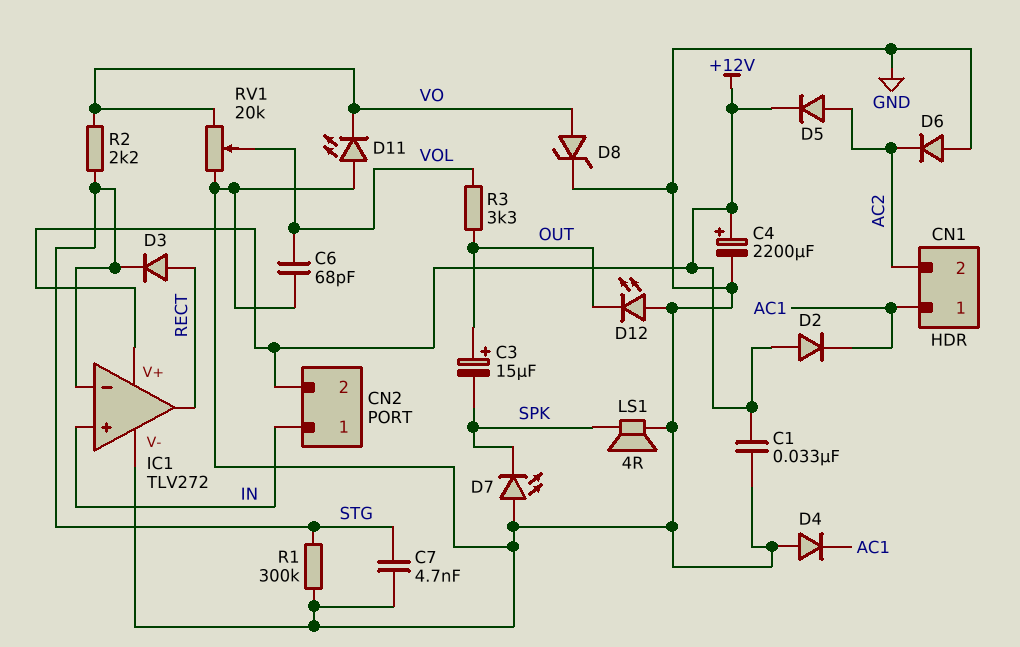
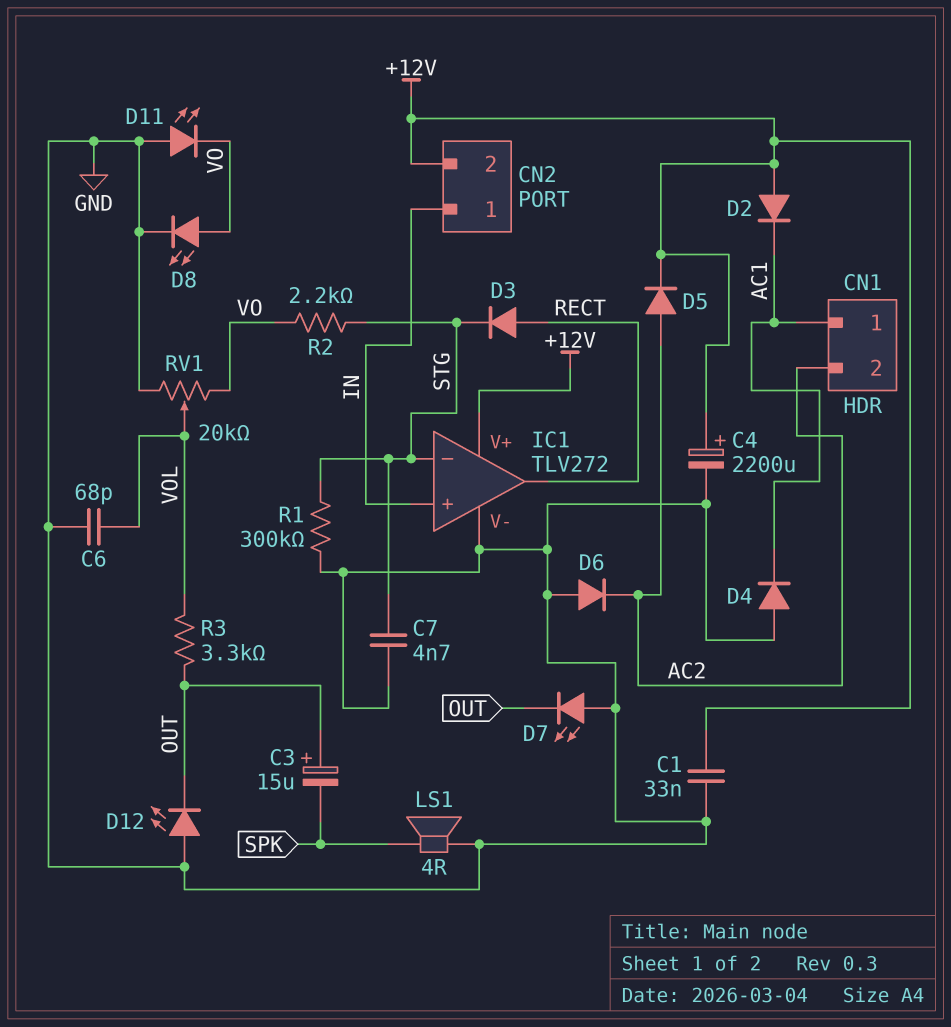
D7: LED (A GND, K SPK) -> LED (A GND, K OUT)
D8: zener (A VO, K GND) -> LED (A VO, K GND)

